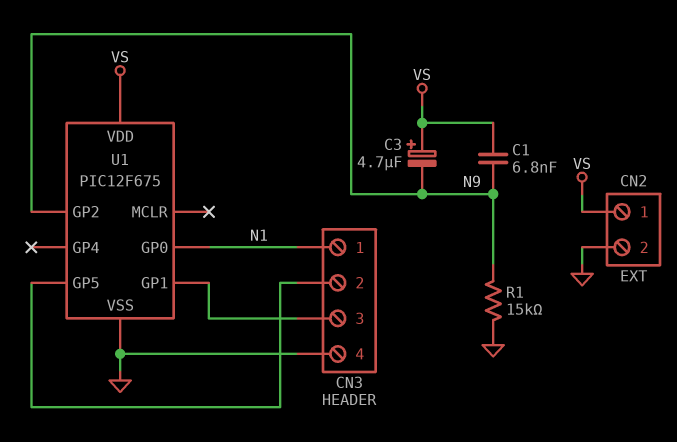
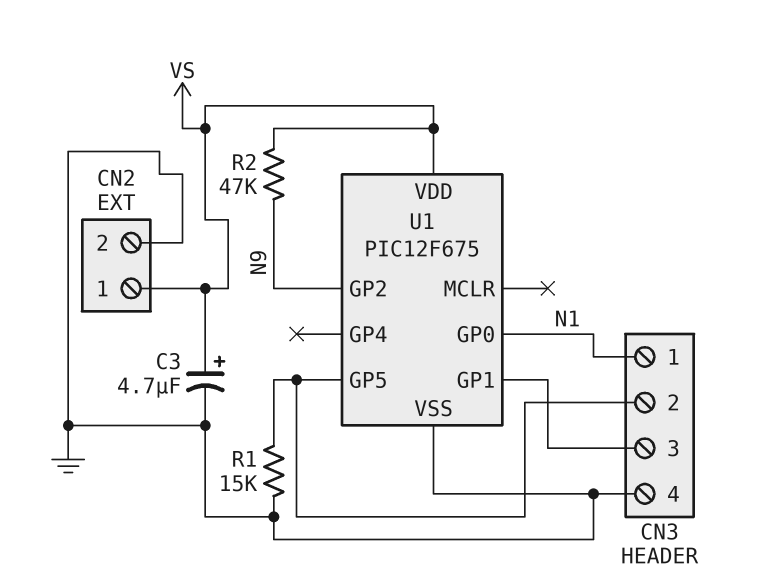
C1: 6.8nF (N9, VS) -> none
C3: 4.7uF (plus VS, minus N9) -> 4.7uF (plus VS, minus GND)
R1: 15k (GND, N9) -> 15k (CN3/2, GND)
R2: none -> 47k (N9, VS)

